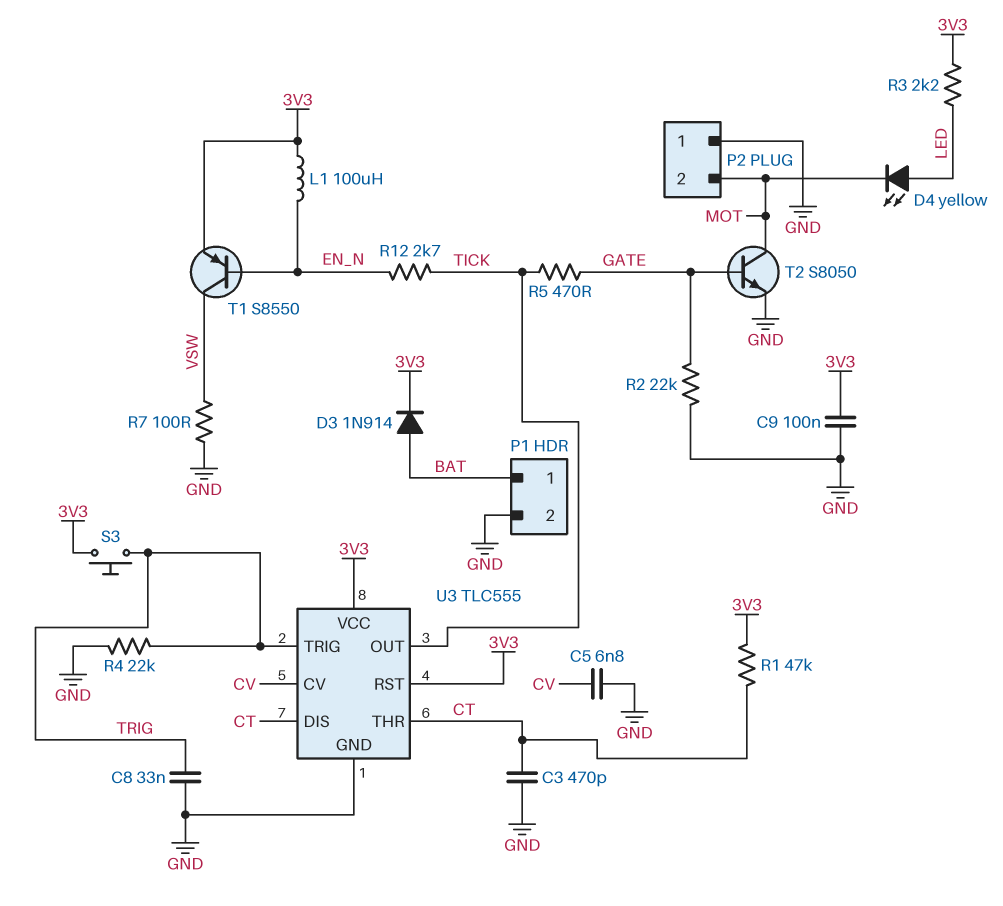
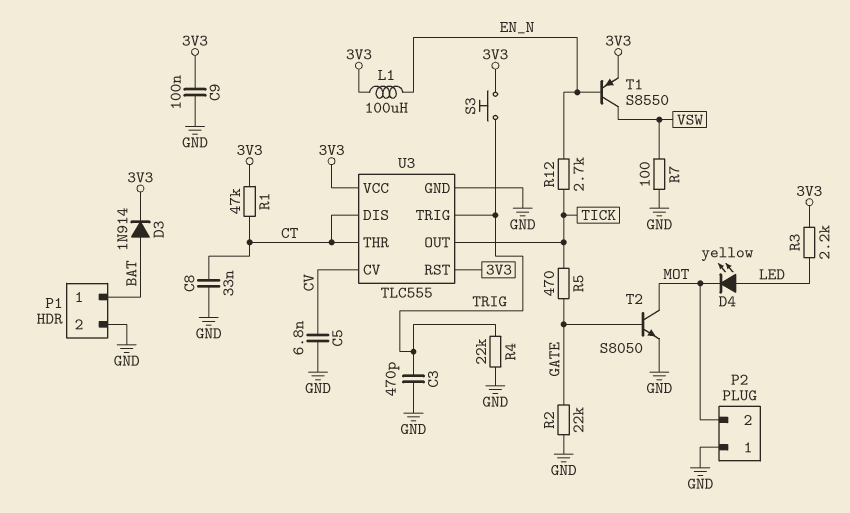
C3: 470pF (CT, GND) -> 470pF (GND, TRIG)
C8: 33nF (GND, TRIG) -> 33nF (CT, GND)

